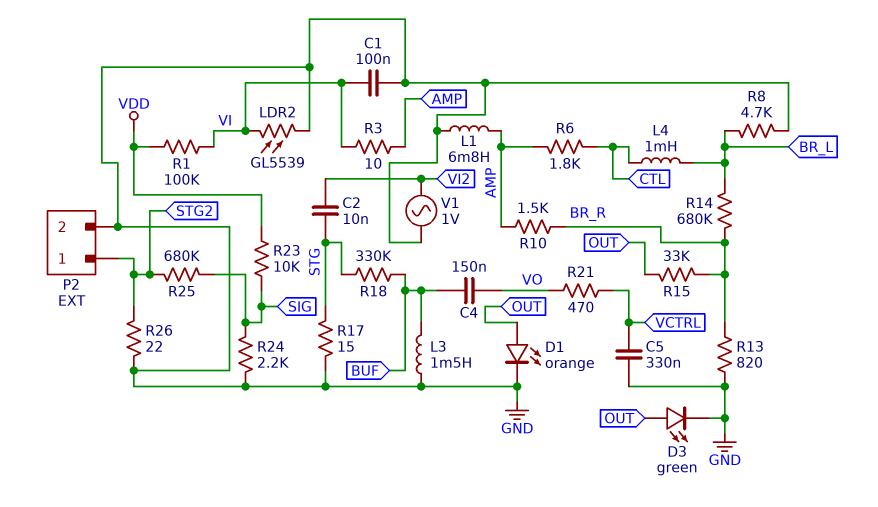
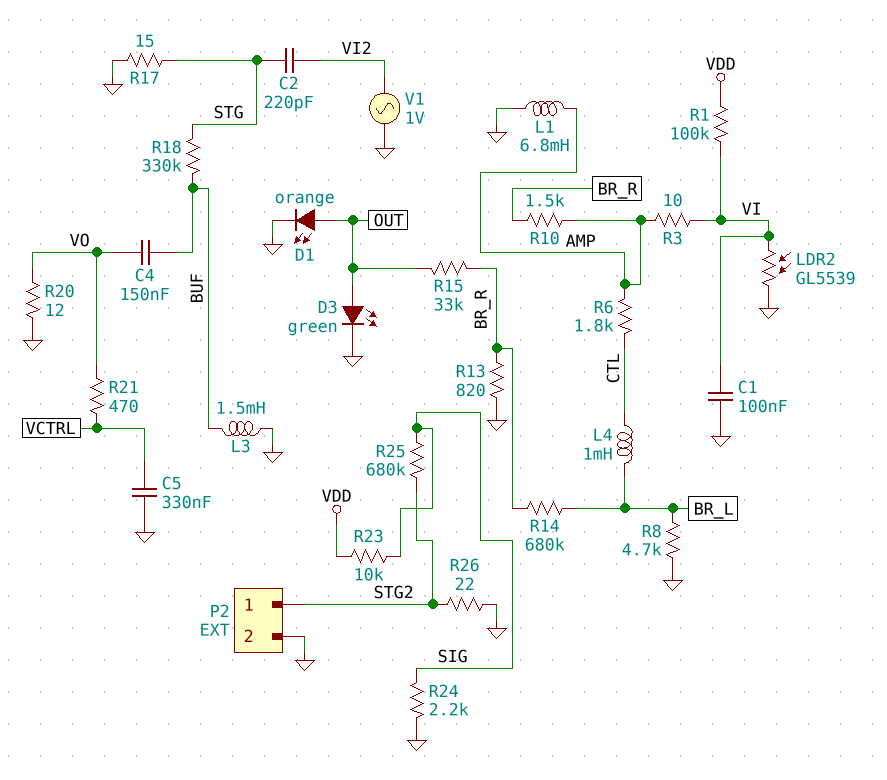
C2: 10nF (STG, VI2) -> 220pF (STG, VI2)
R20: none -> 12 (GND, VO)

